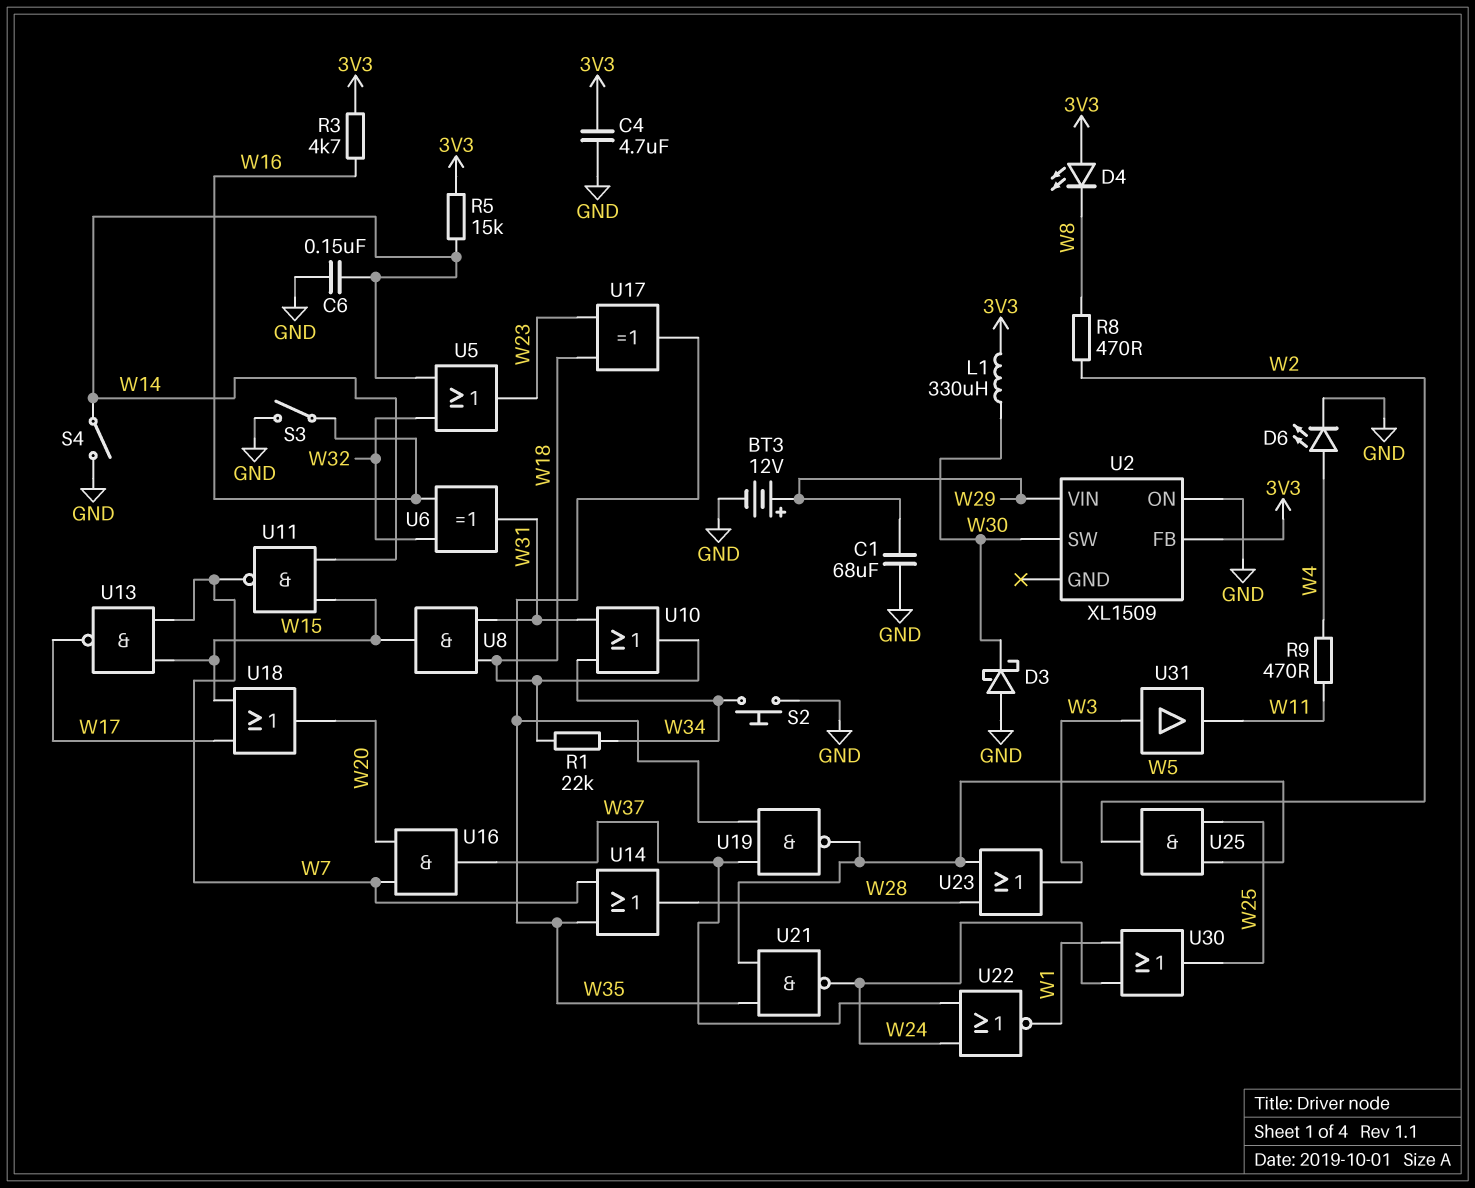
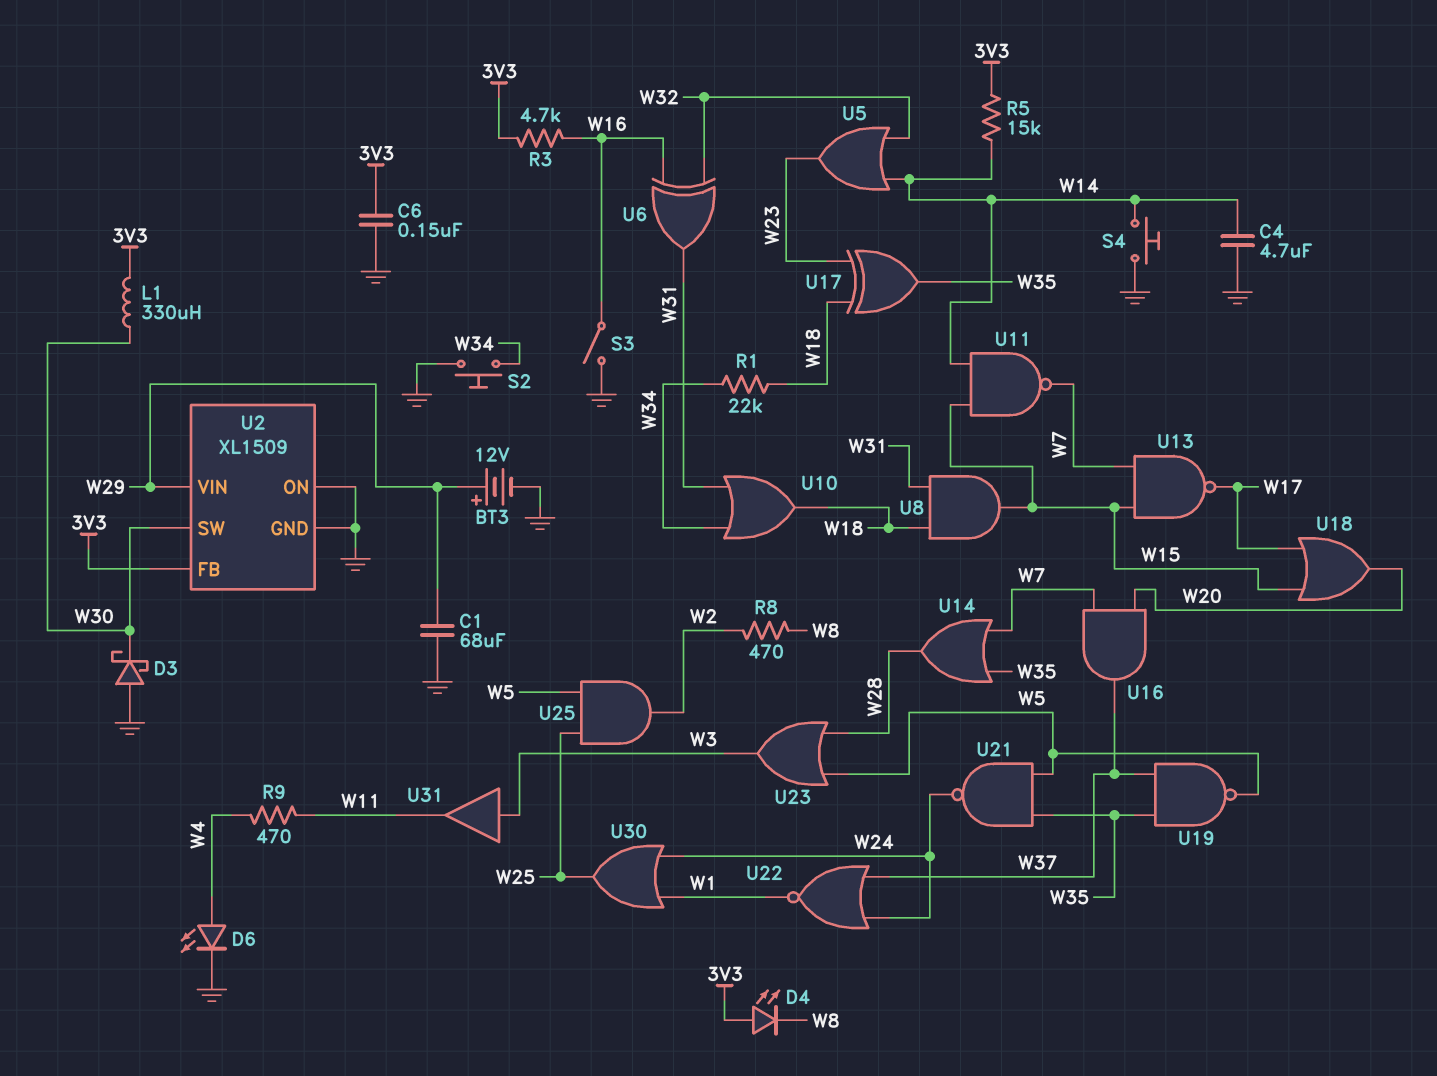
C4: 4.7uF (3V3, GND) -> 4.7uF (GND, W14)
C6: 150nF (GND, W14) -> 150nF (3V3, GND)
S4: switch (GND, W14) -> button (GND, W14)
U2 pin GND: none -> GND

